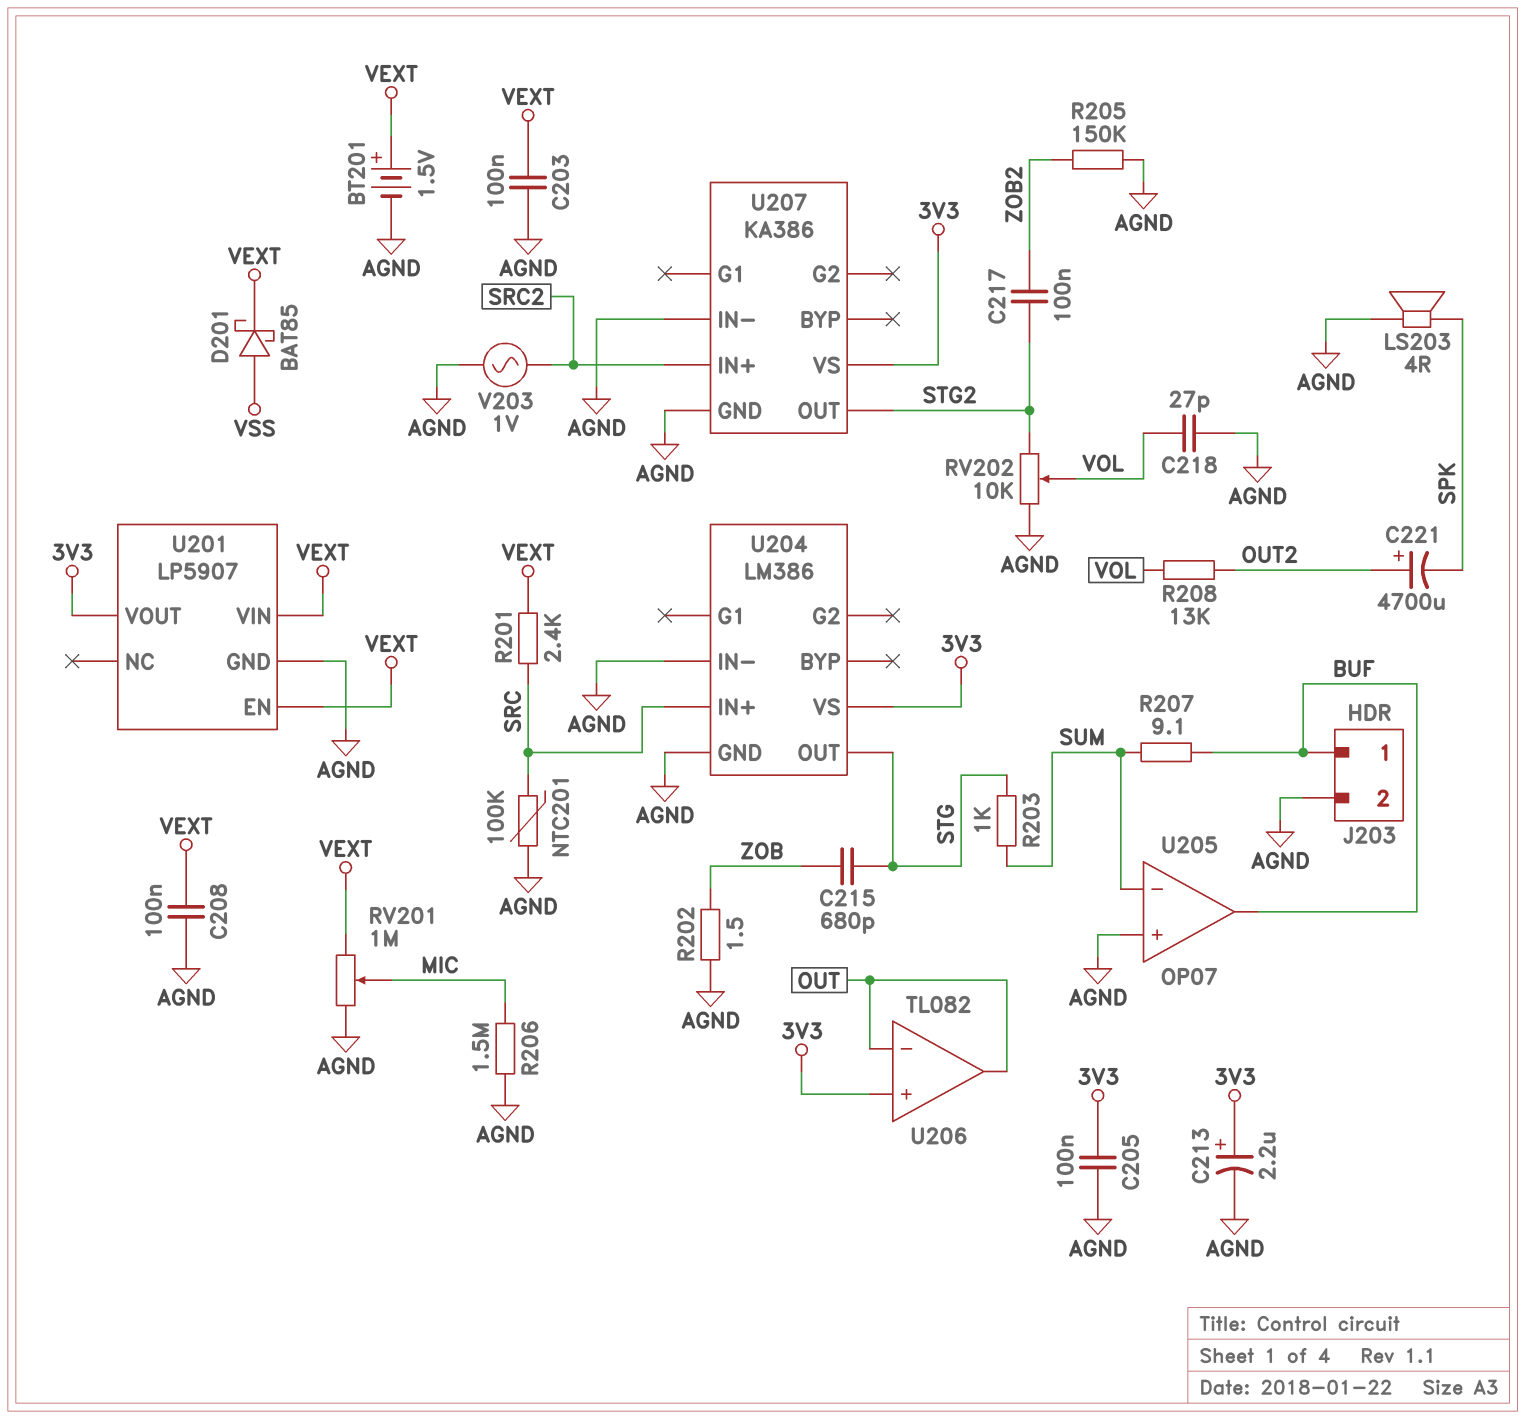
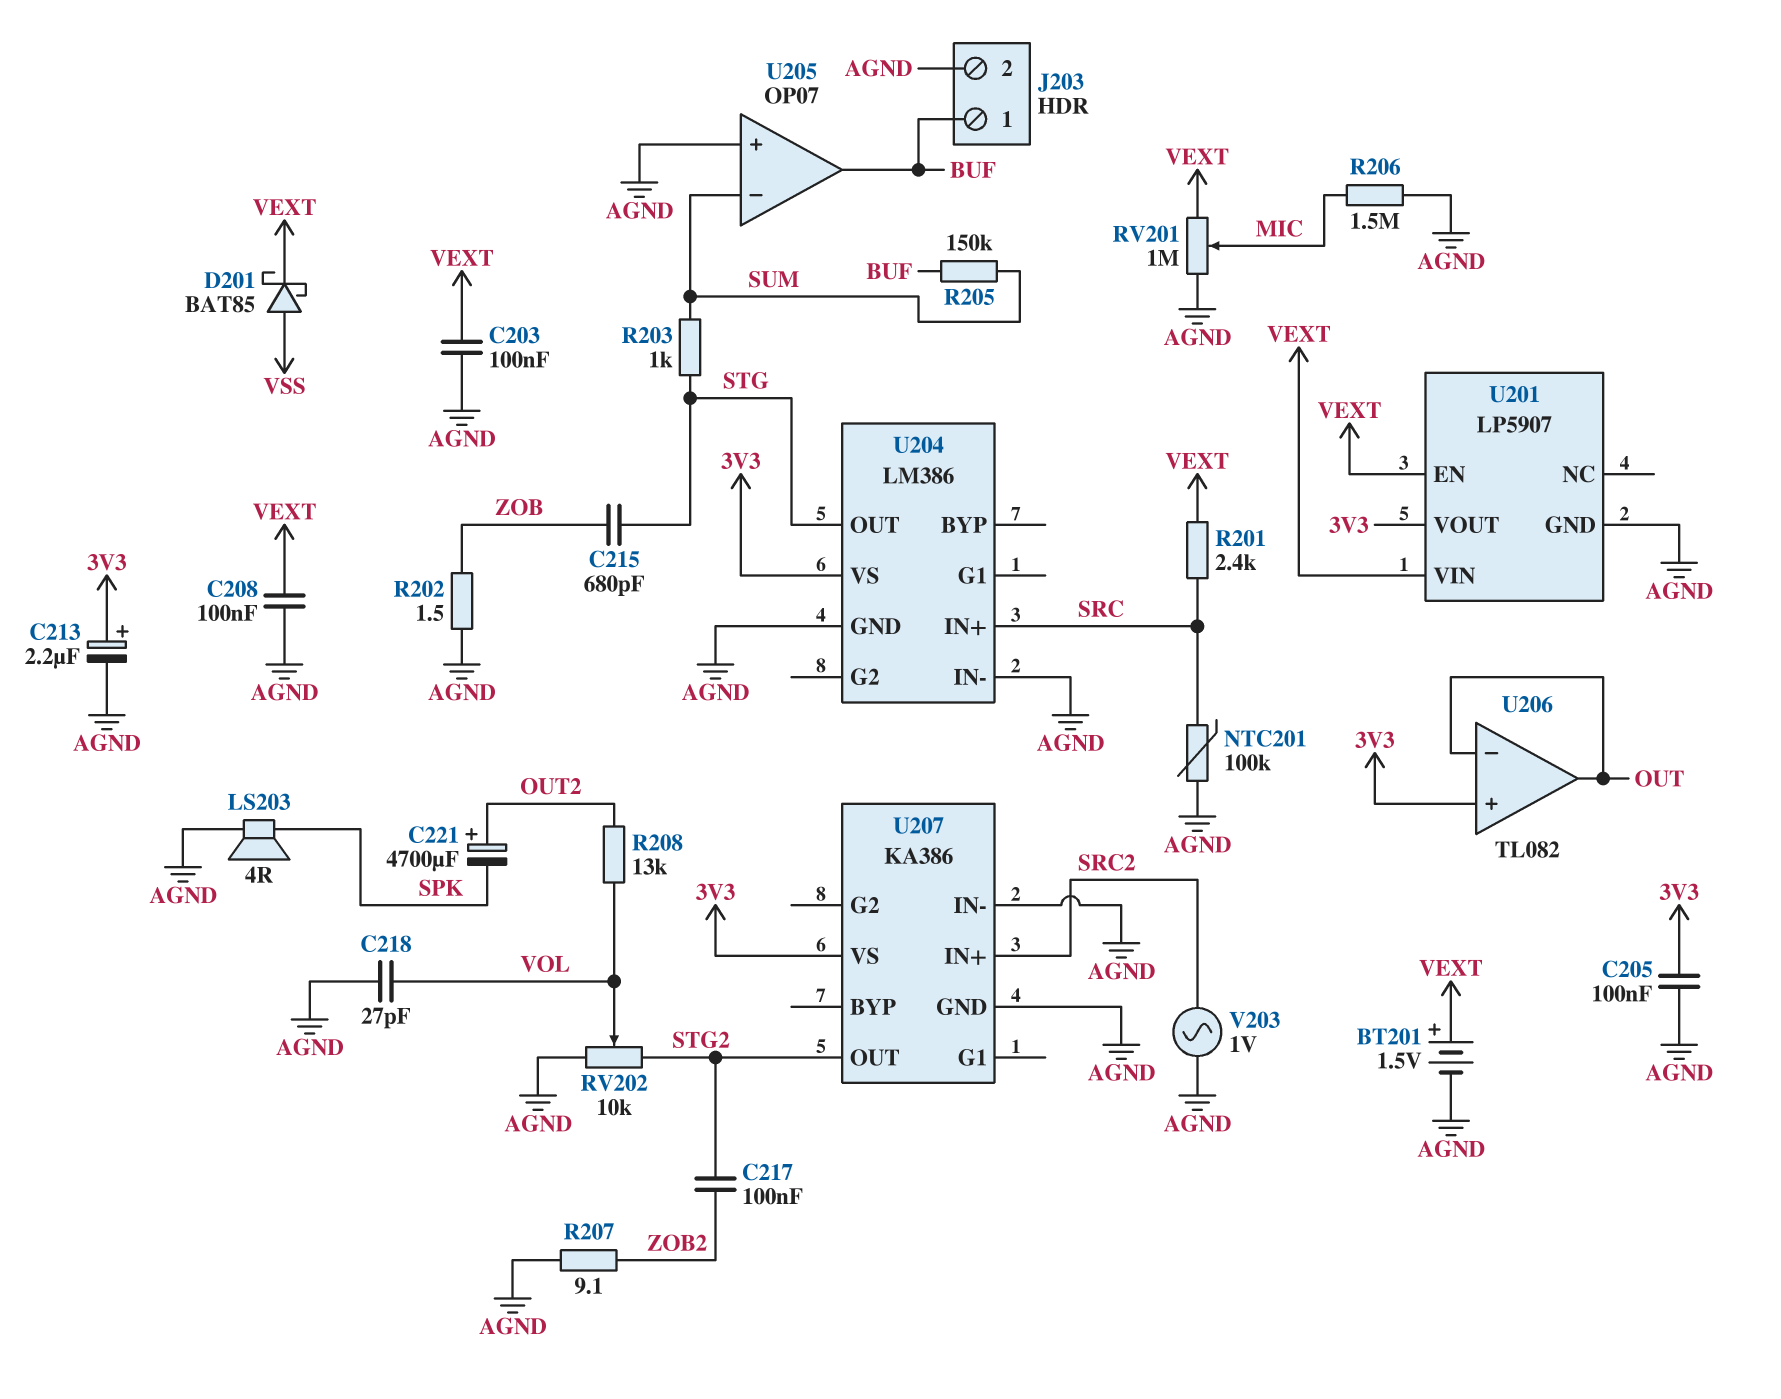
R205: 150k (AGND, ZOB2) -> 150k (BUF, SUM)
R207: 9.1 (BUF, SUM) -> 9.1 (AGND, ZOB2)

